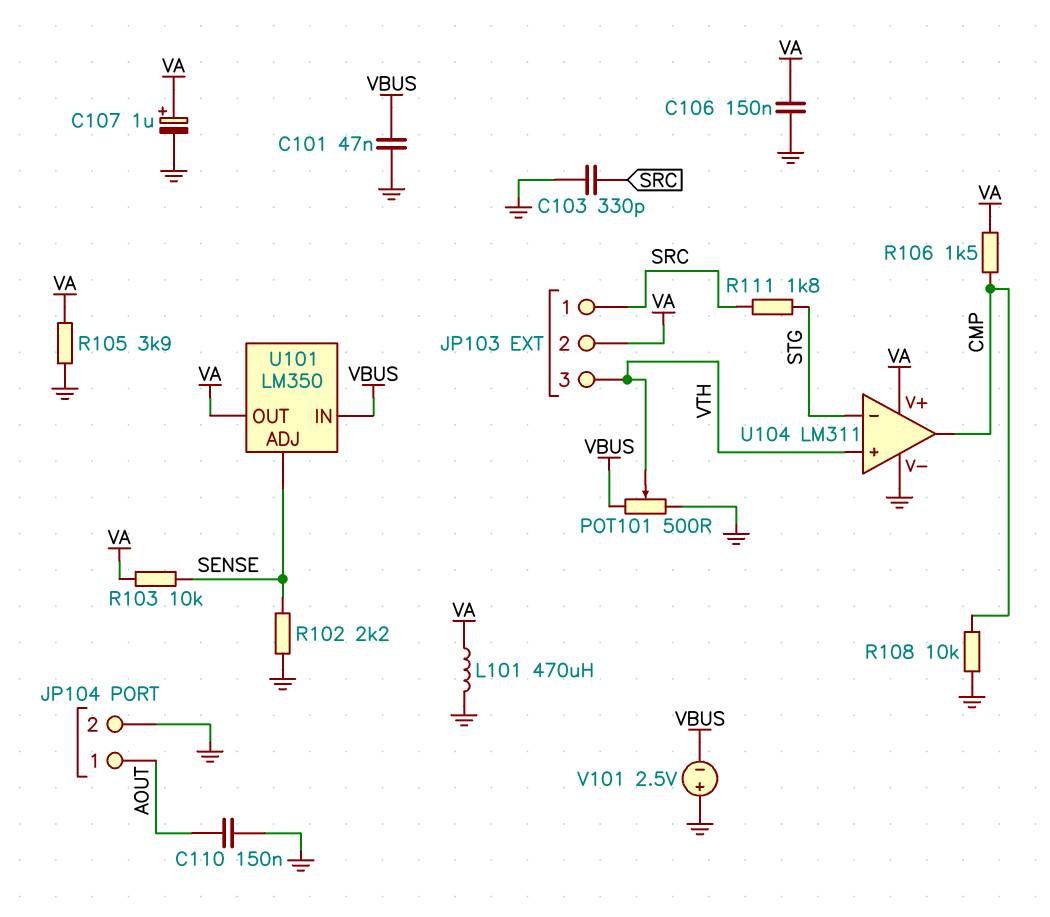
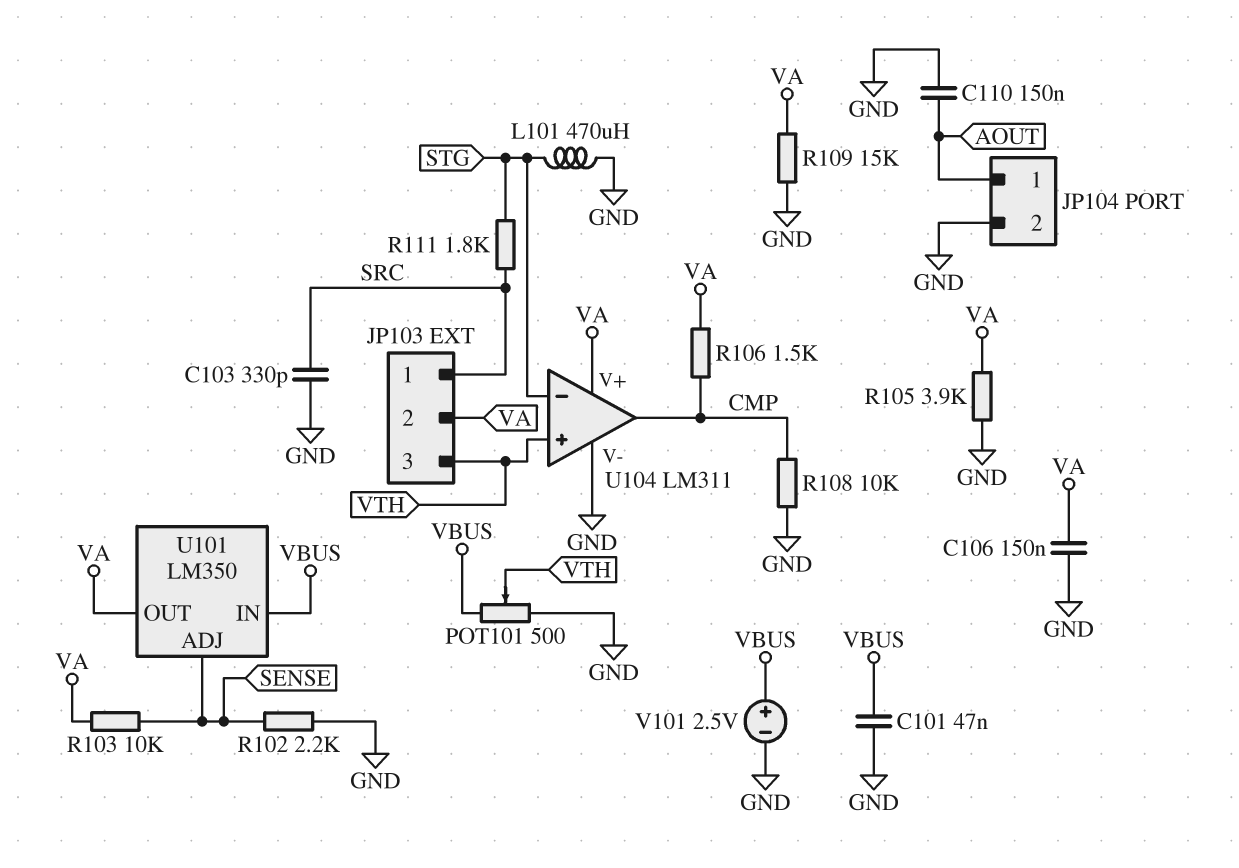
C107: 1uF (plus VA, minus GND) -> none
L101: 470uH (GND, VA) -> 470uH (GND, STG)
R109: none -> 15k (GND, VA)
V101: 2.5V (plus GND, minus VBUS) -> 2.5V (plus VBUS, minus GND)

